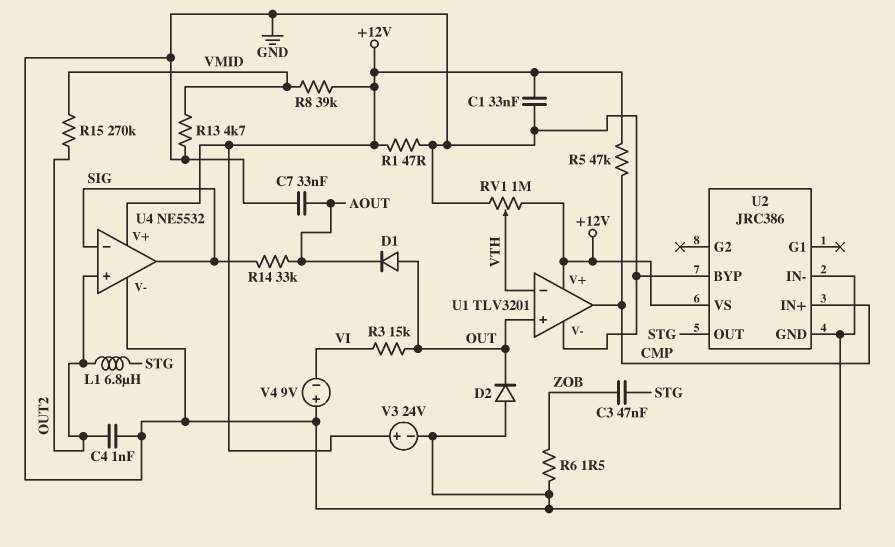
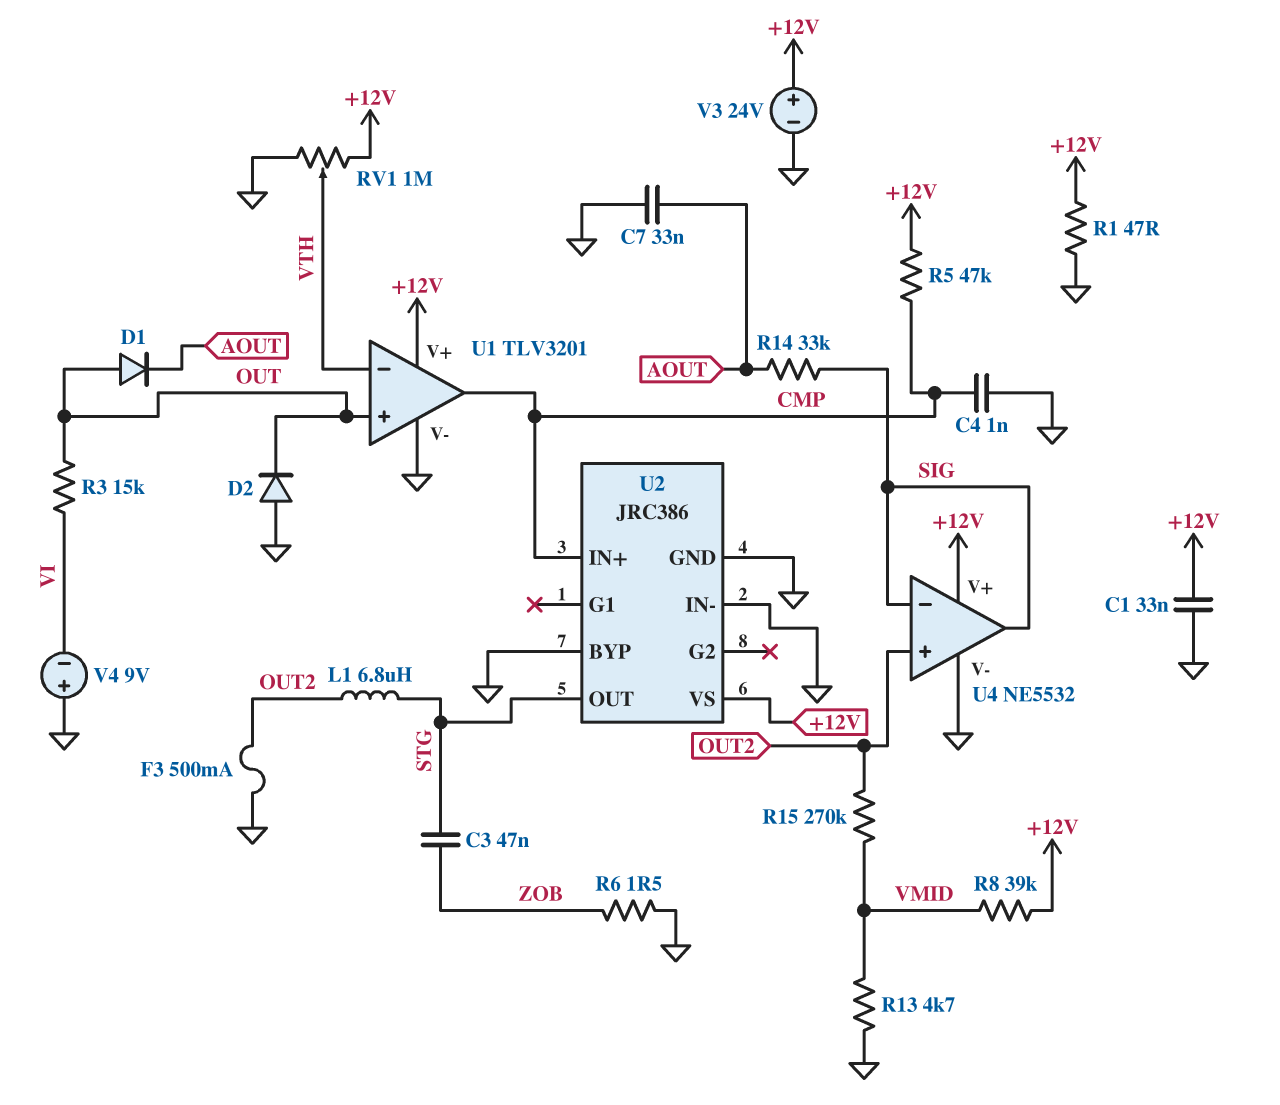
C4: 1nF (GND, OUT2) -> 1nF (CMP, GND)
F3: none -> 500mA (GND, OUT2)

